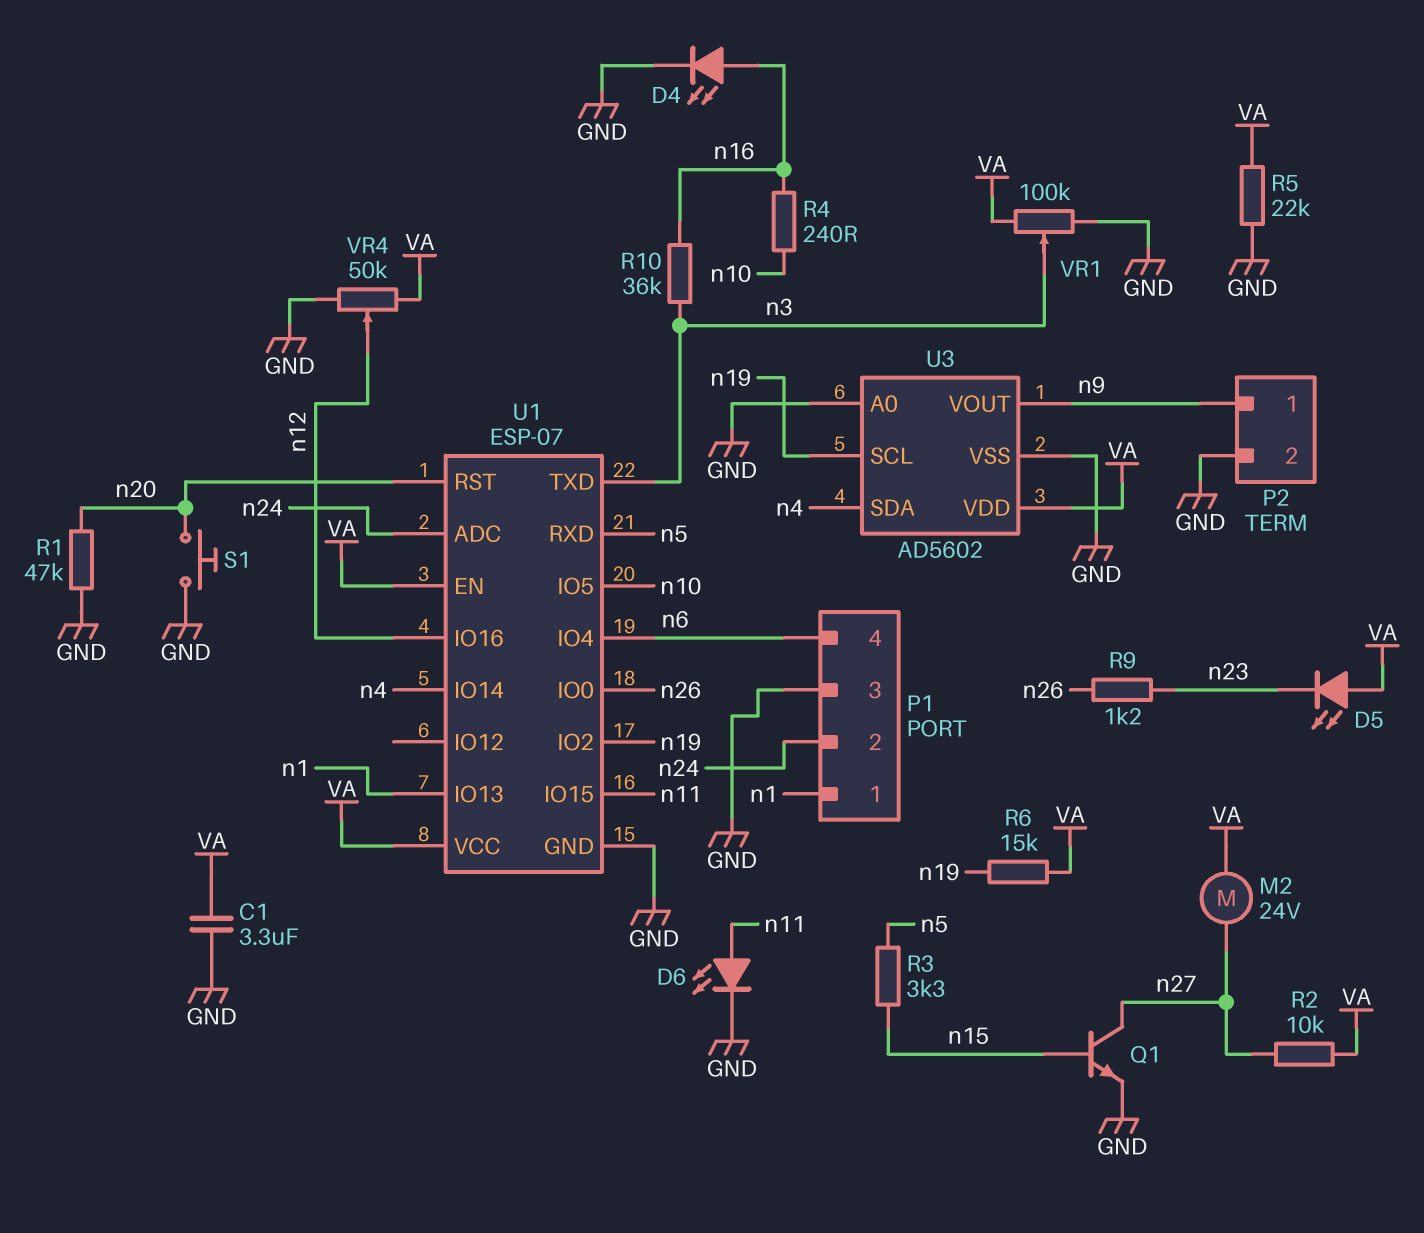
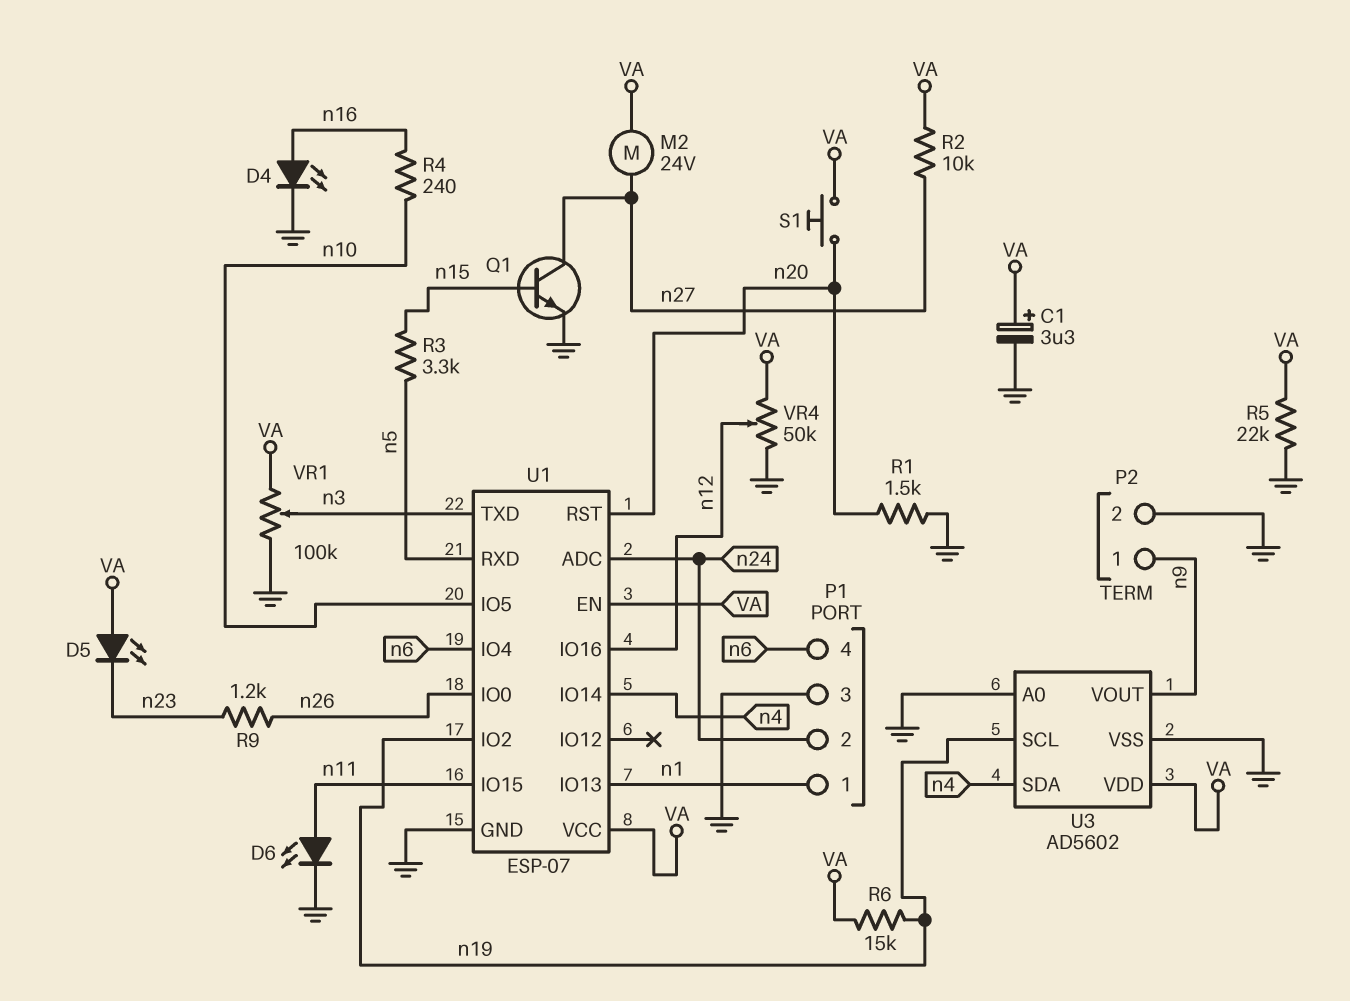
C1: 3.3uF (GND, VA) -> 3.3uF (plus VA, minus GND)
R1: 47k (GND, n20) -> 1.5k (GND, n20)
R10: 36k (n3, n16) -> none
S1: button (GND, n20) -> button (VA, n20)

